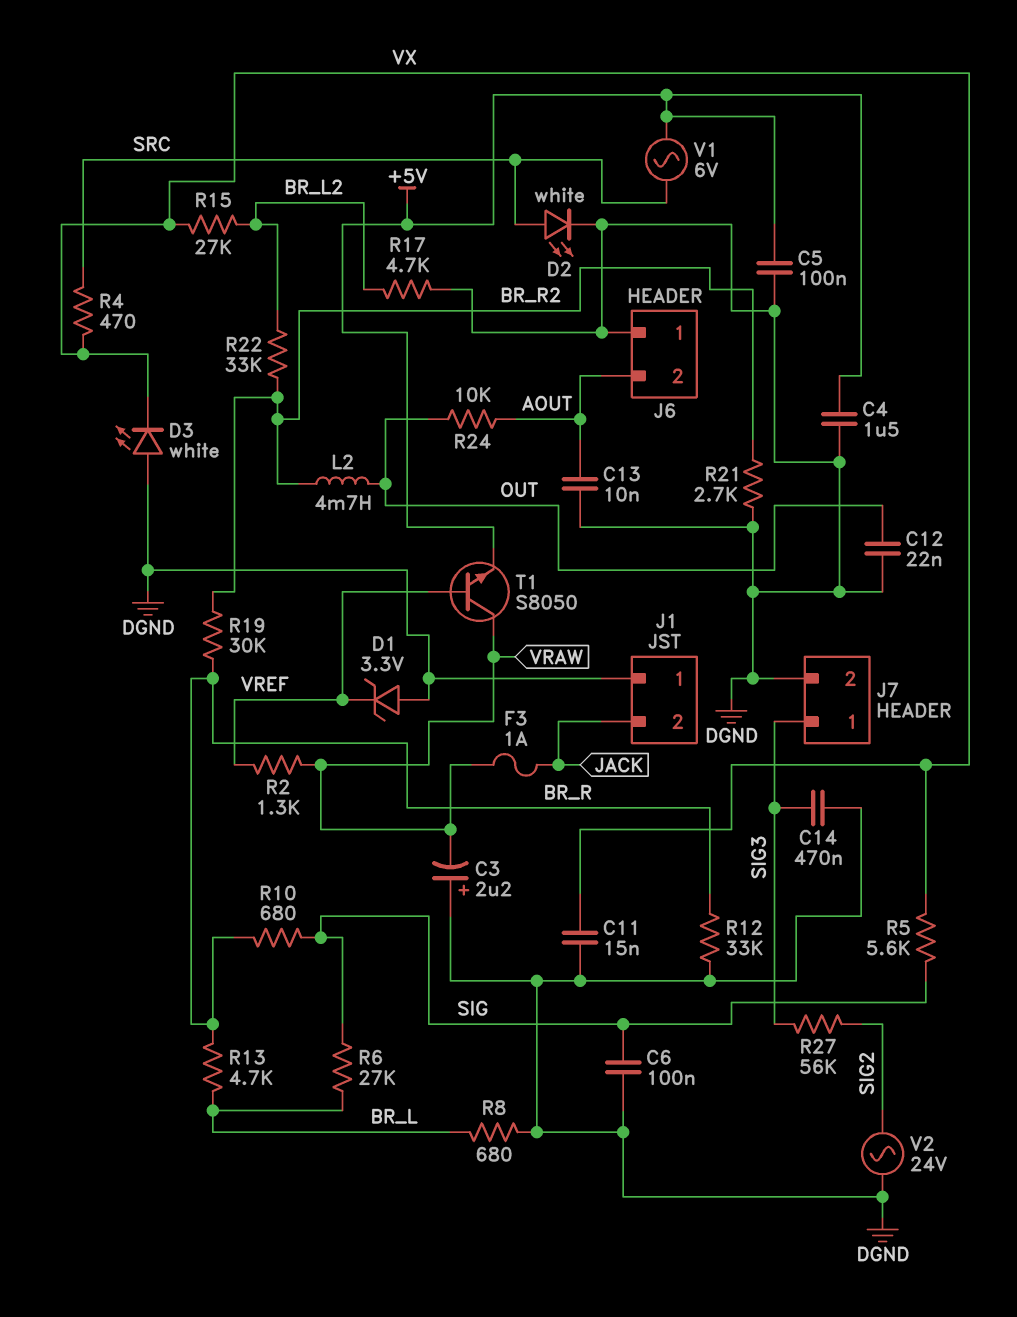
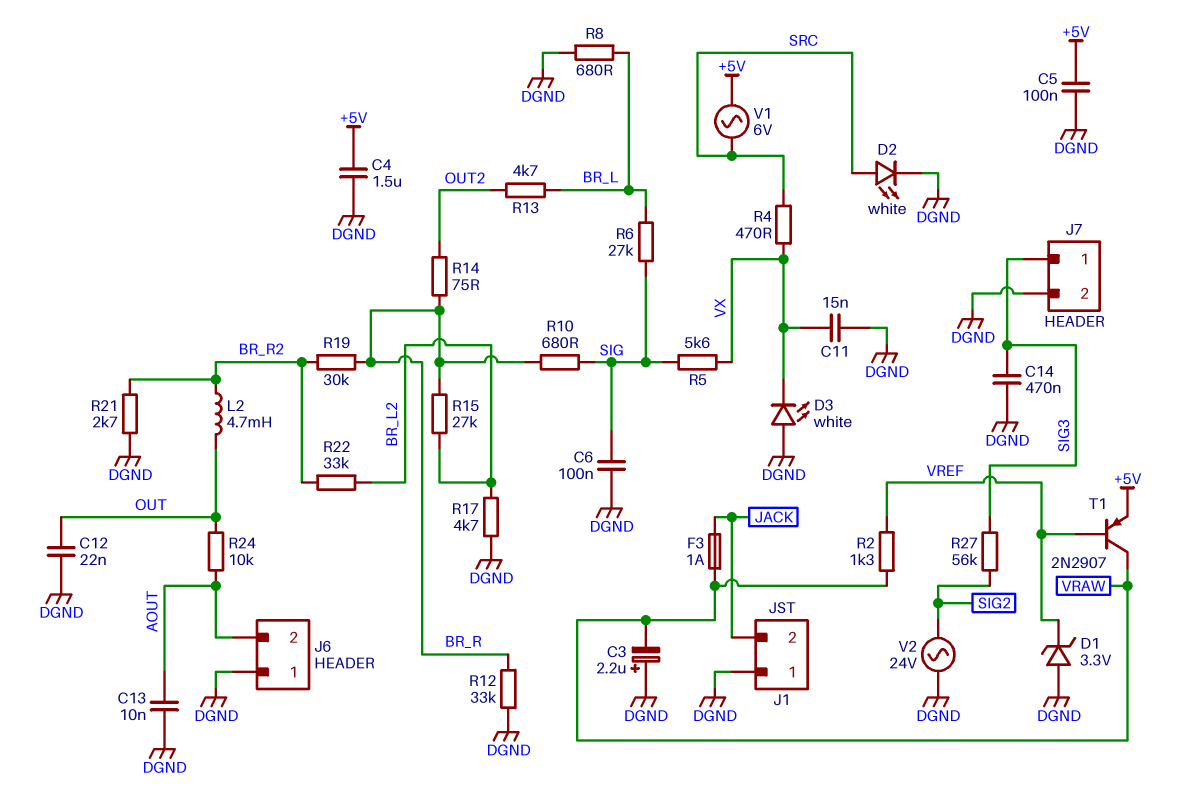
R13: 4.7k (BR_L, BR_R) -> 4.7k (BR_L, OUT2)
R14: none -> 75 (BR_R, OUT2)
R15: 27k (BR_L2, VX) -> 27k (BR_L2, BR_R)
T1: NPN S8050 (B VREF, C VRAW, E +5V) -> PNP 2N2907 (B VREF, C VRAW, E +5V)

